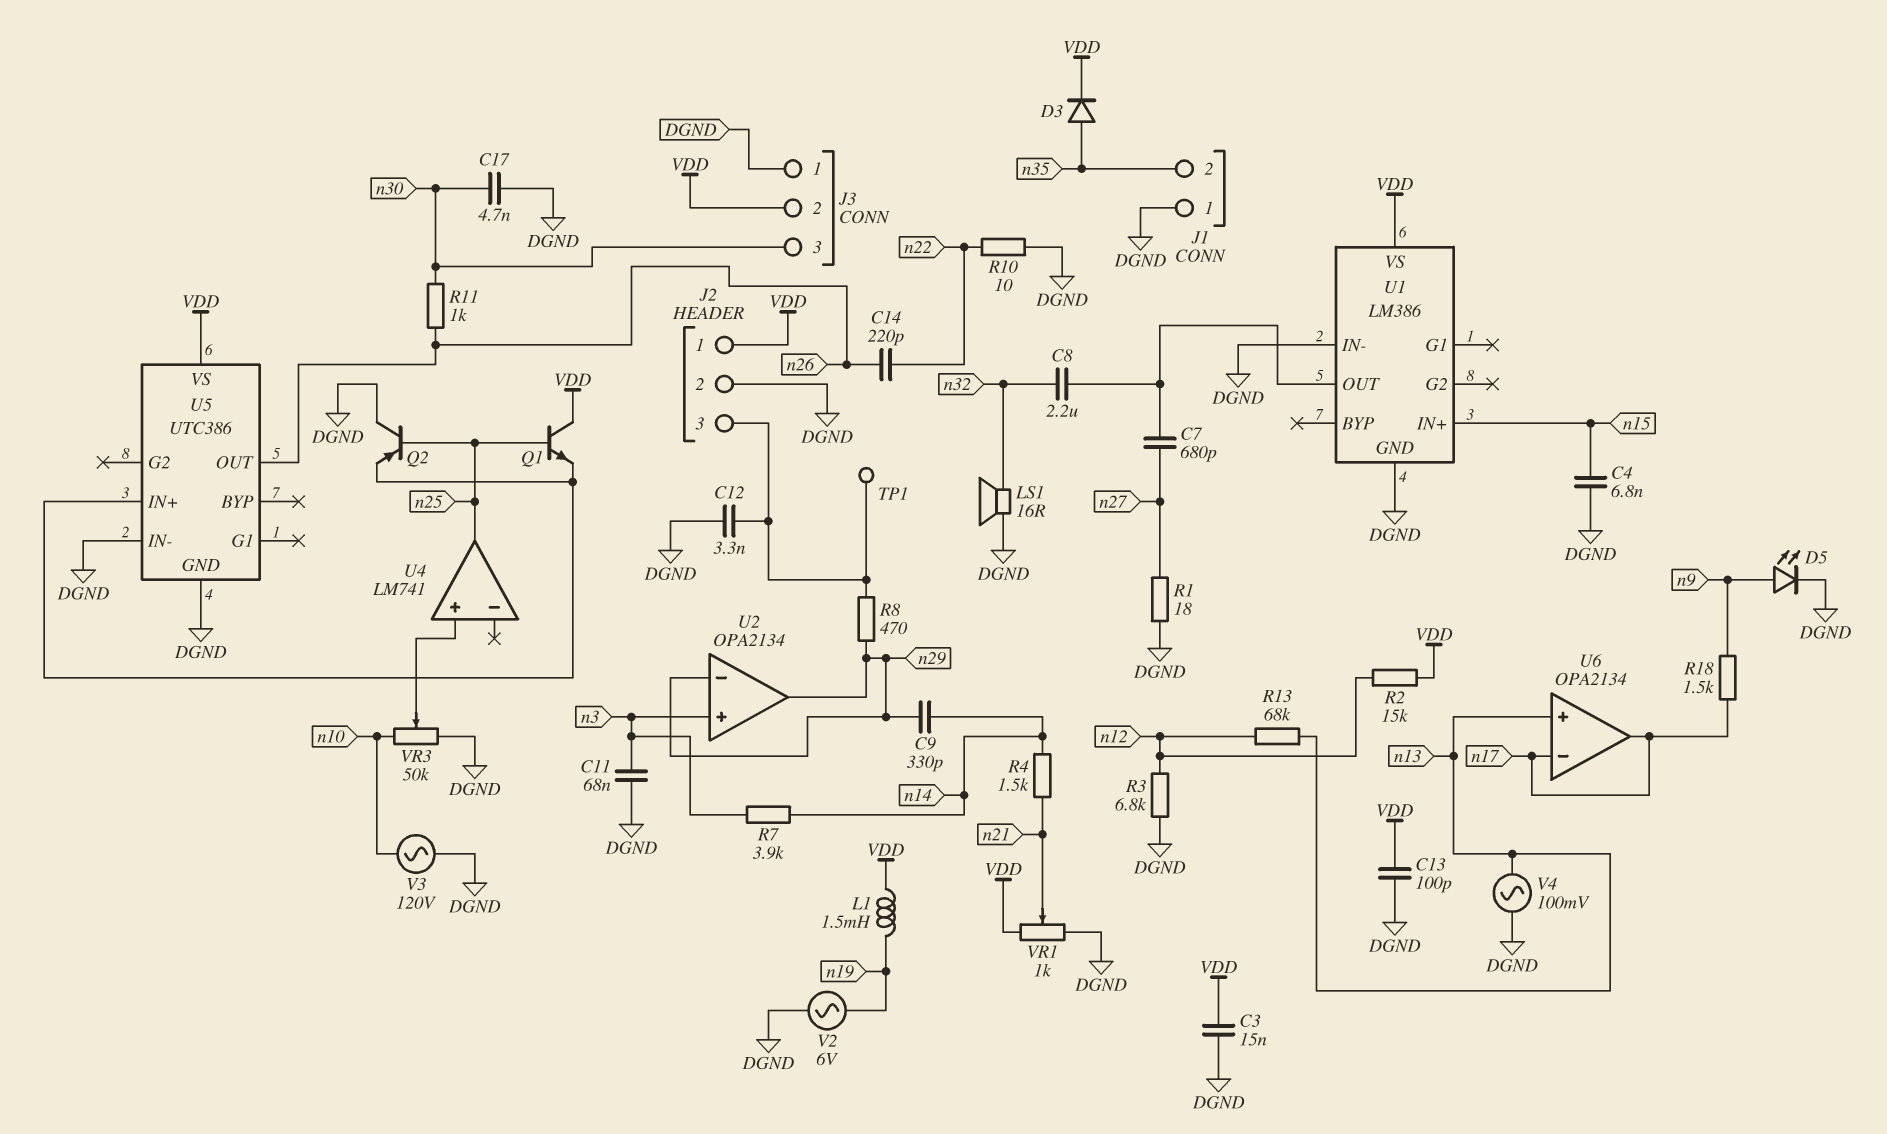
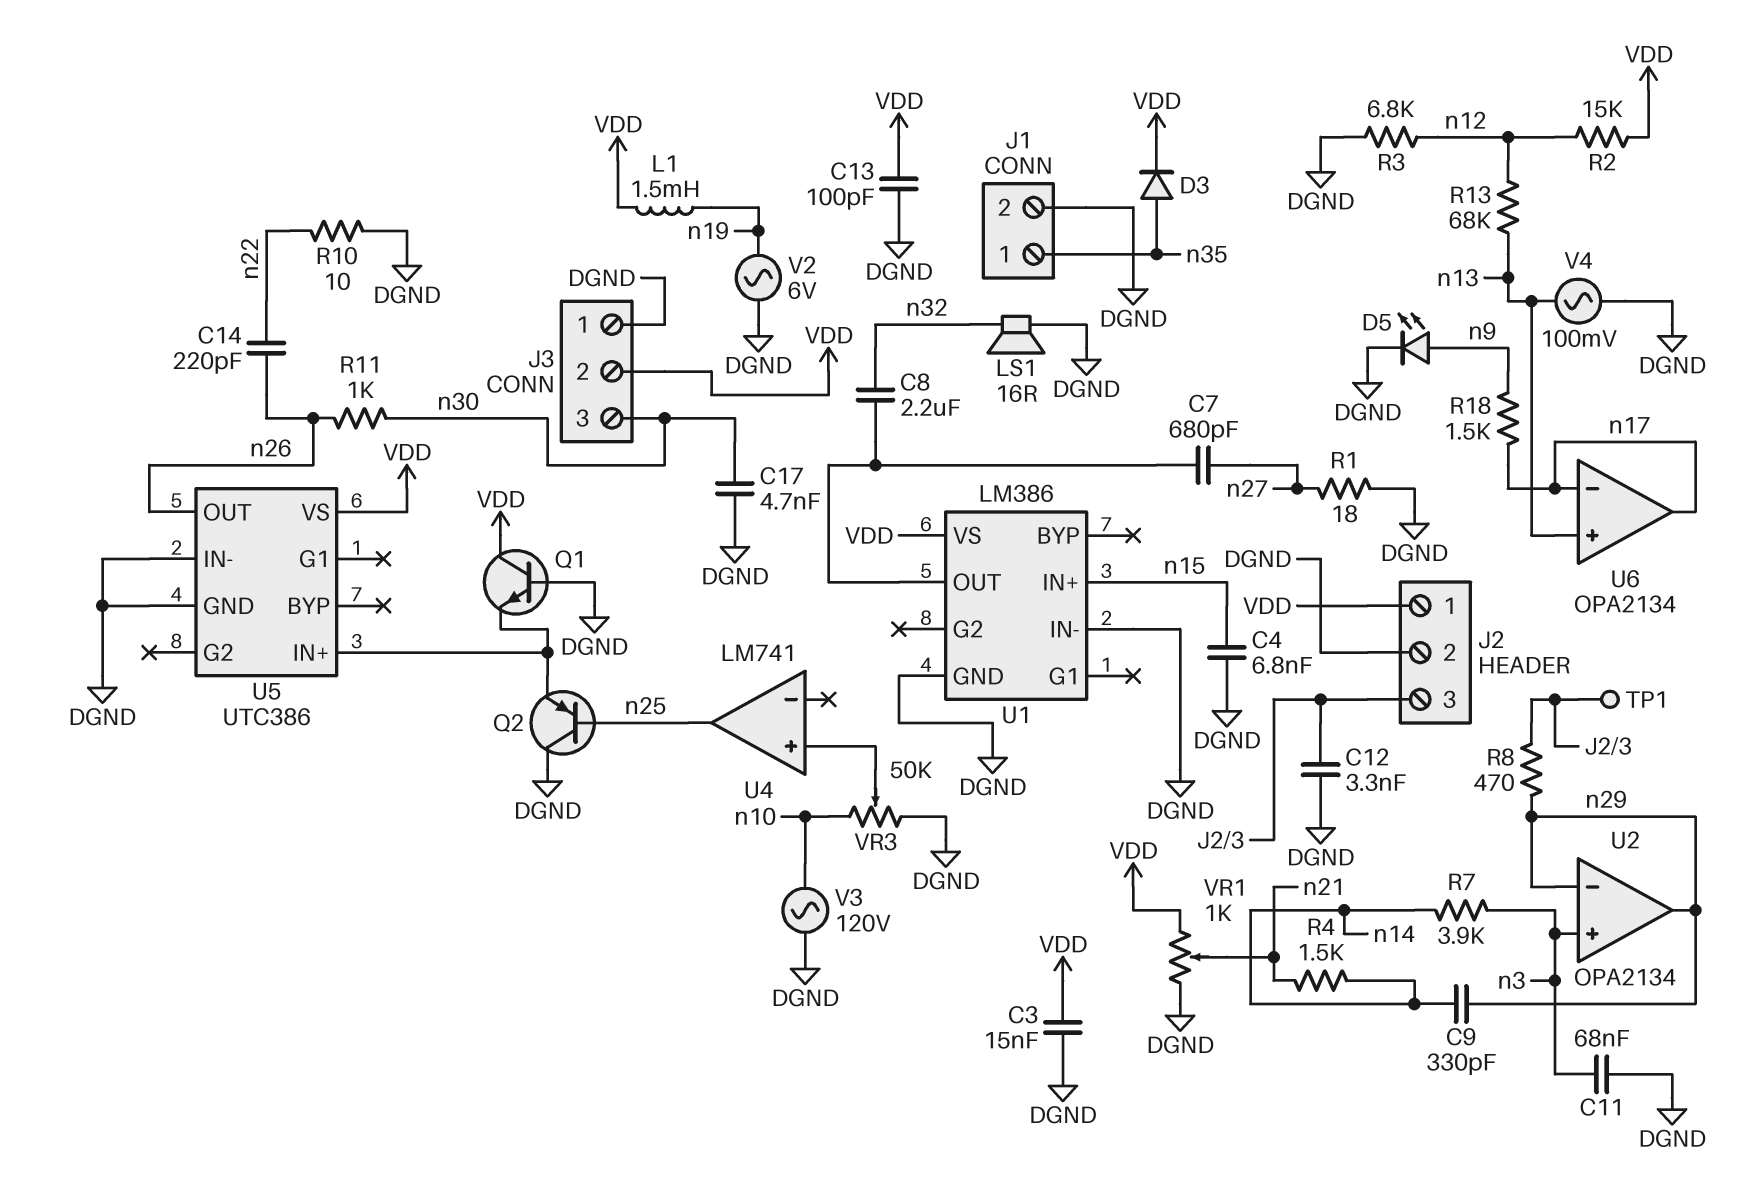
J1 pin 1: DGND -> n35
J1 pin 2: n35 -> DGND
Q1: NPN (B n25, C VDD, E U5/IN+) -> NPN (B DGND, C VDD, E U5/IN+)

